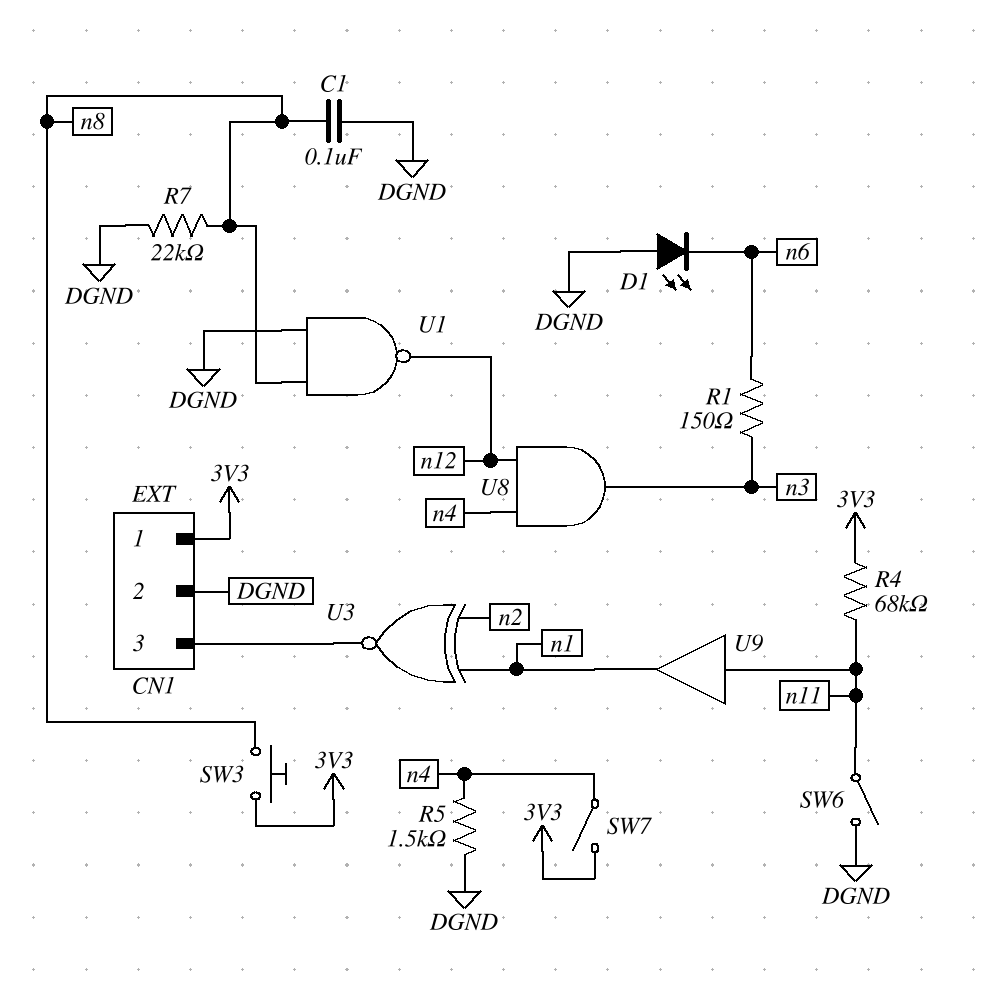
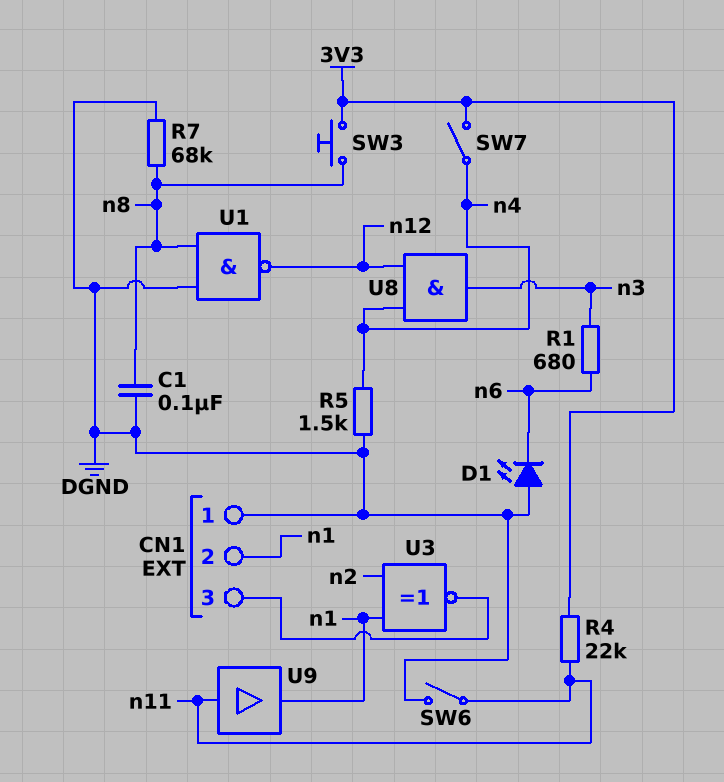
CN1 pin 1: 3V3 -> DGND
CN1 pin 2: DGND -> n1
R1: 150 (n3, n6) -> 680 (n3, n6)
R4: 68k (3V3, n11) -> 22k (3V3, n11)
R7: 22k (DGND, n8) -> 68k (DGND, n8)

